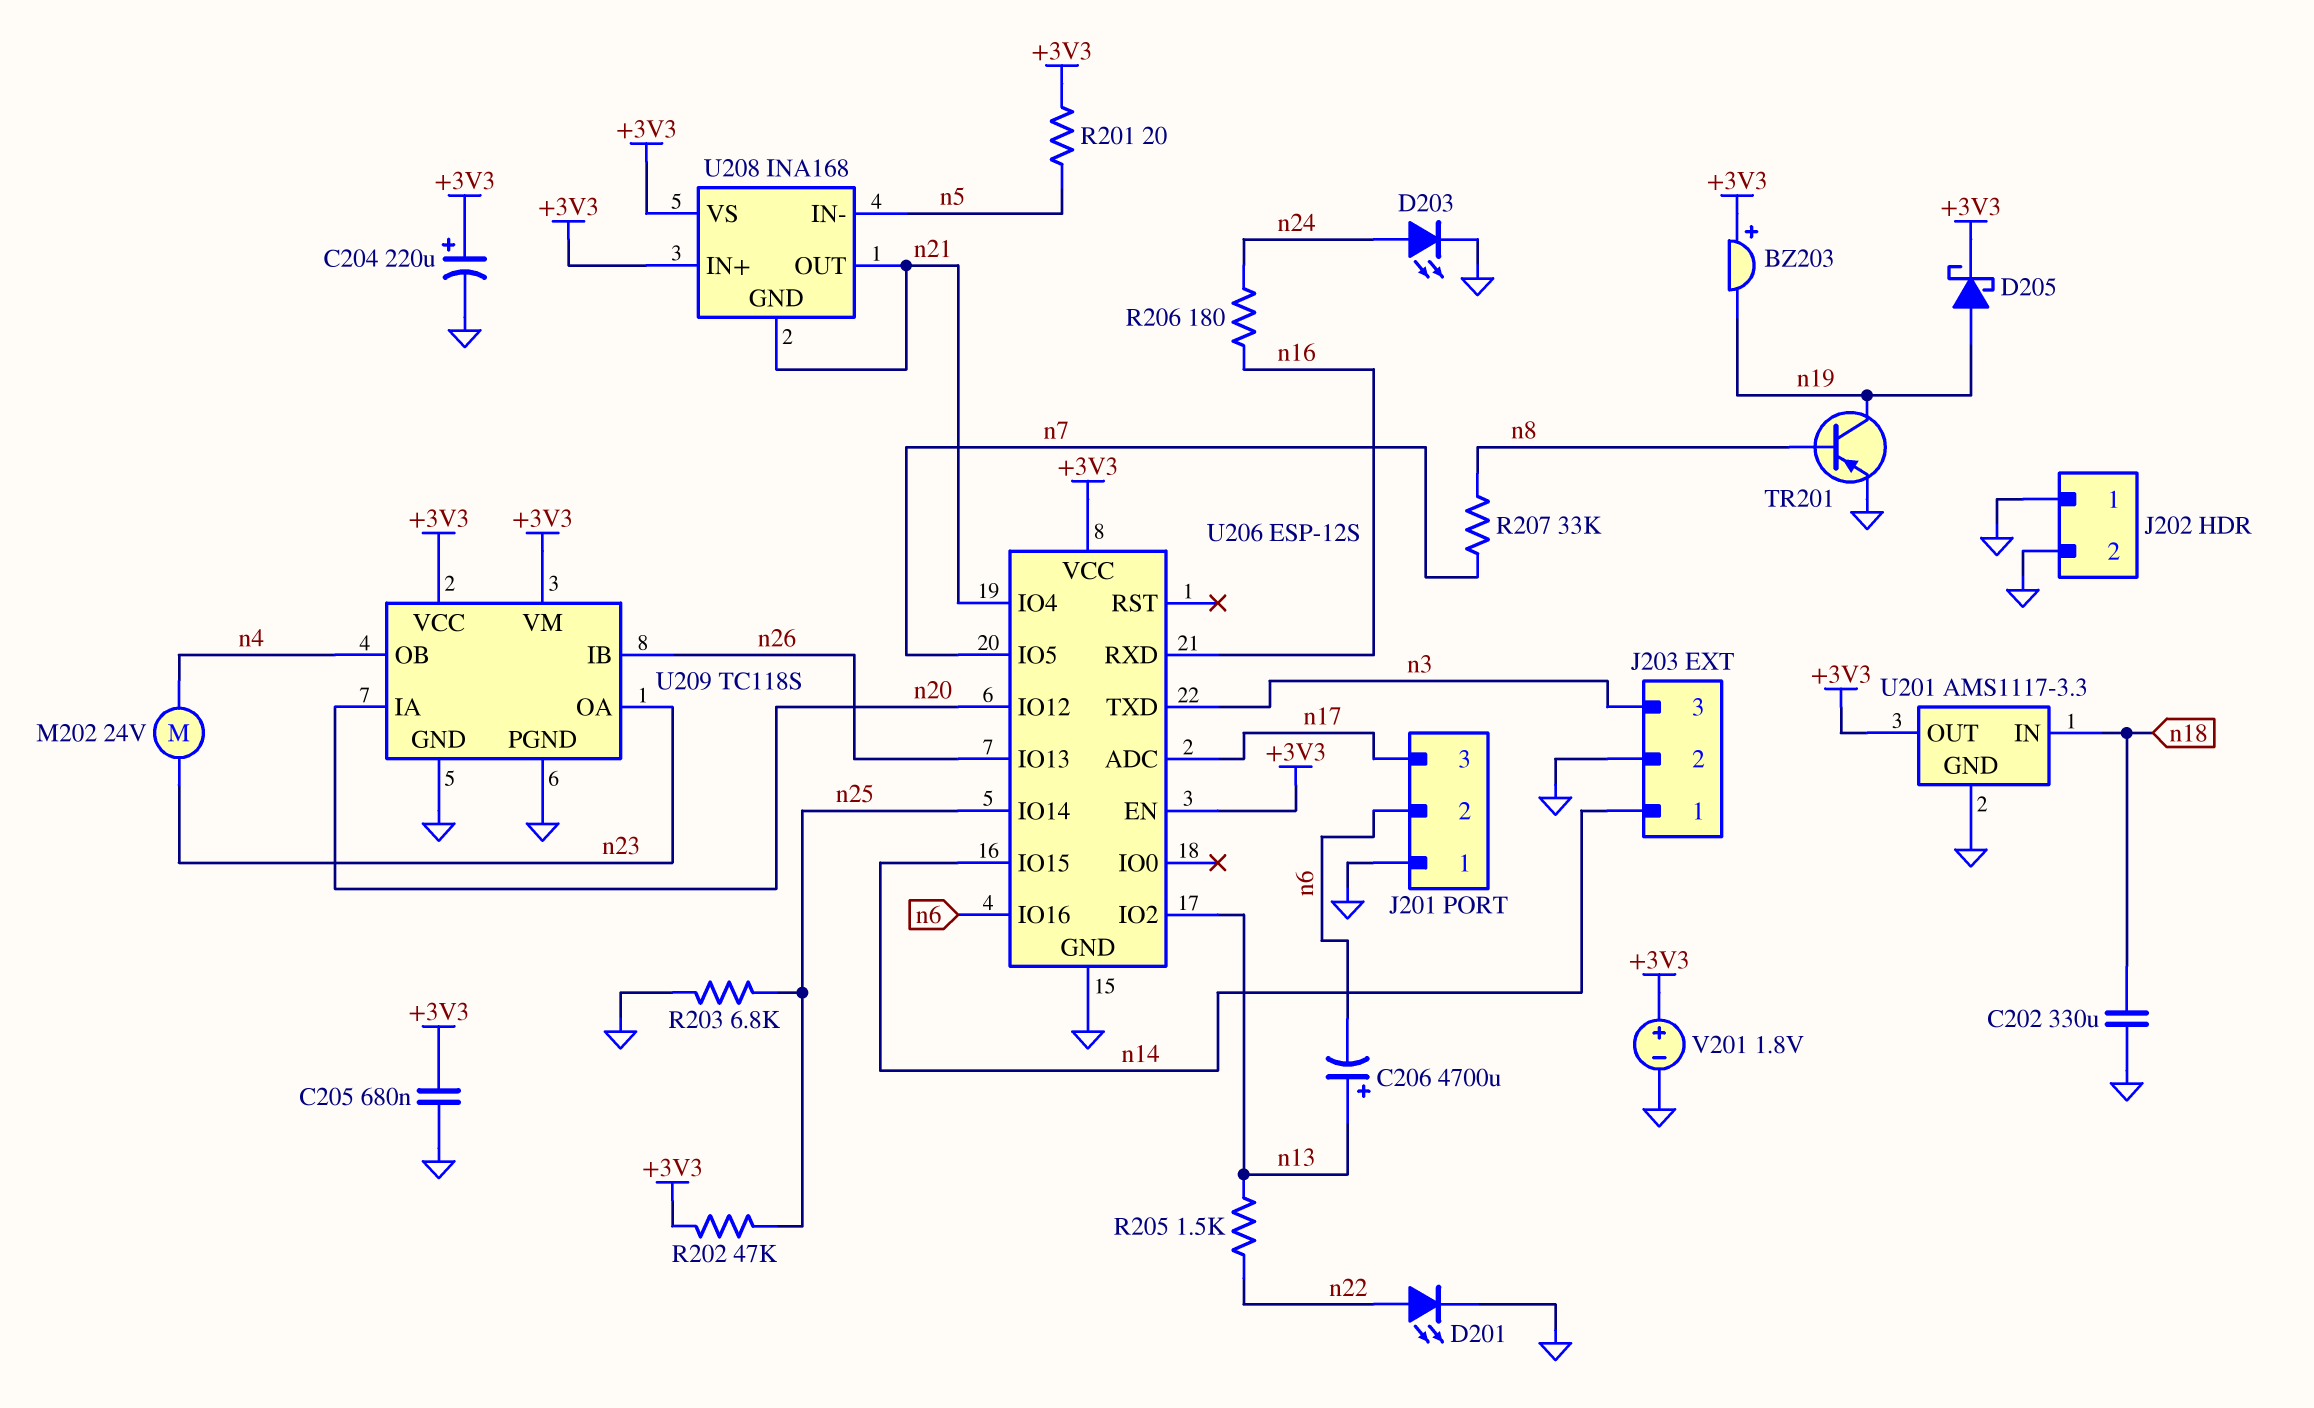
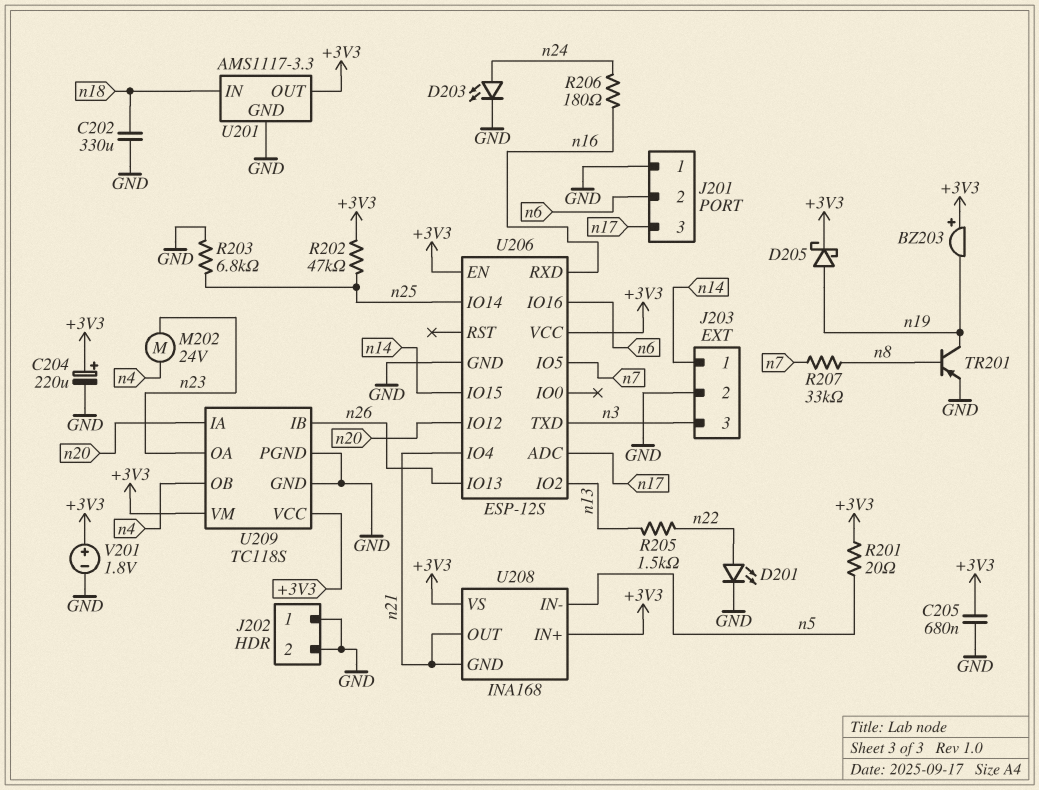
C206: 4700uF (plus n13, minus n6) -> none

